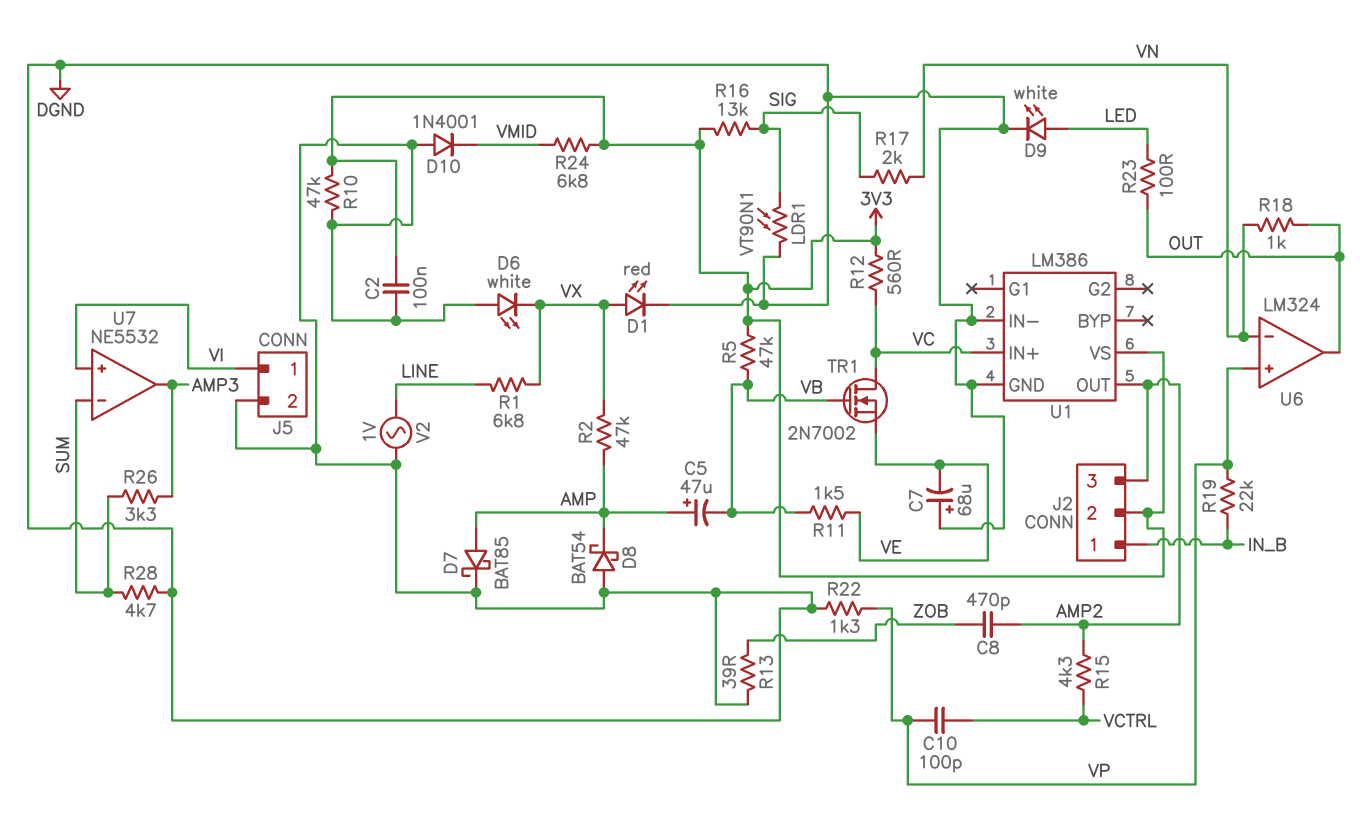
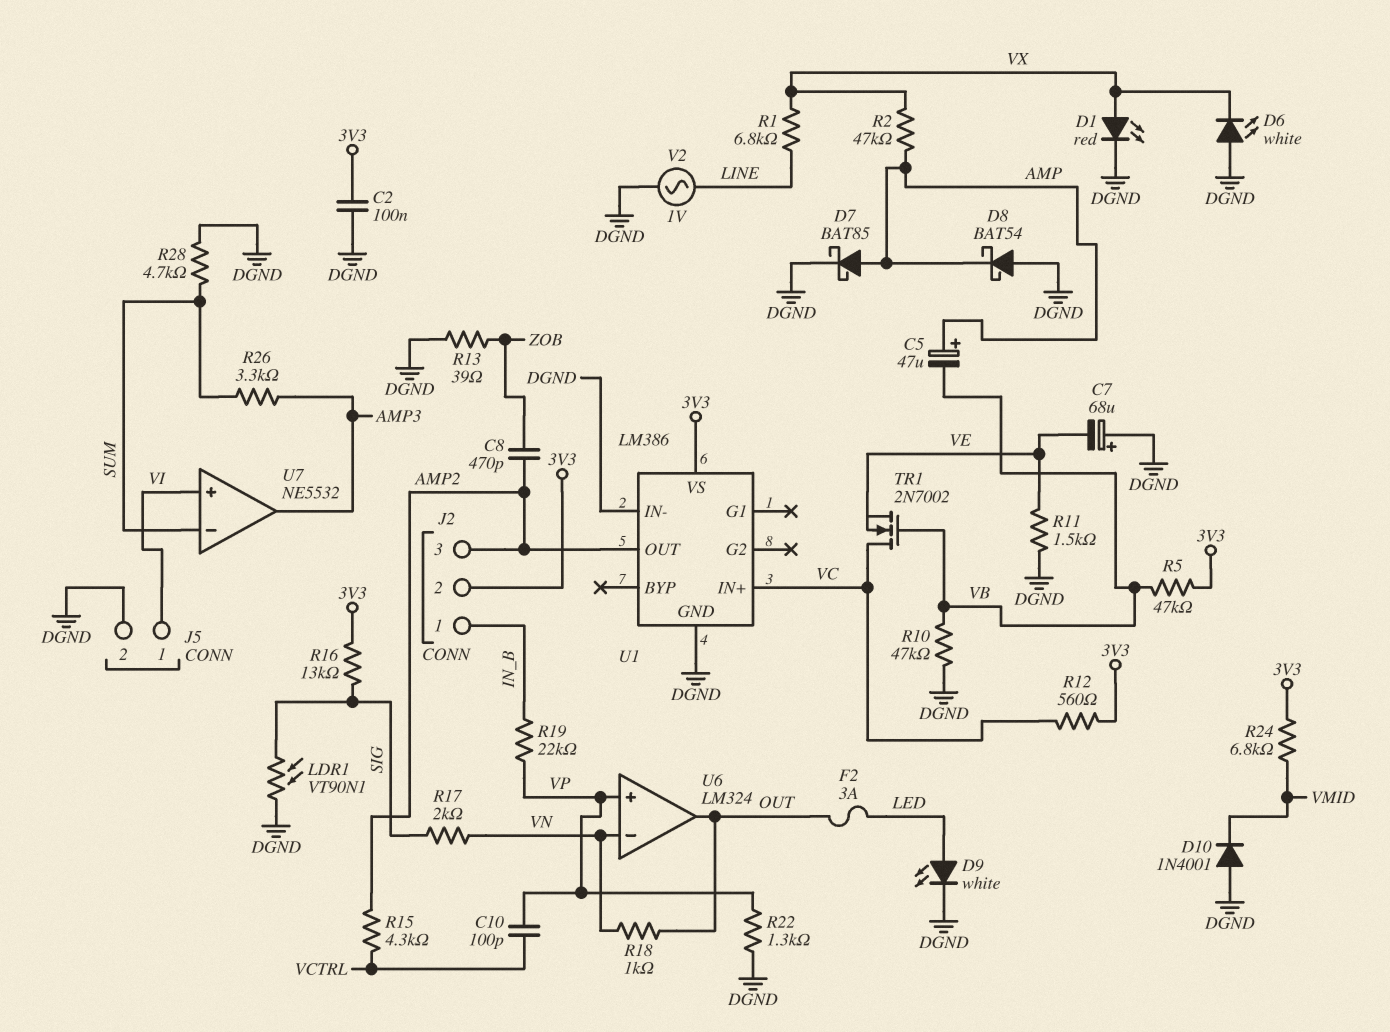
F2: none -> 3A (LED, OUT)
R10: 47k (3V3, DGND) -> 47k (DGND, VB)
R11: 1.5k (VB, VE) -> 1.5k (DGND, VE)
R23: 100 (LED, OUT) -> none

